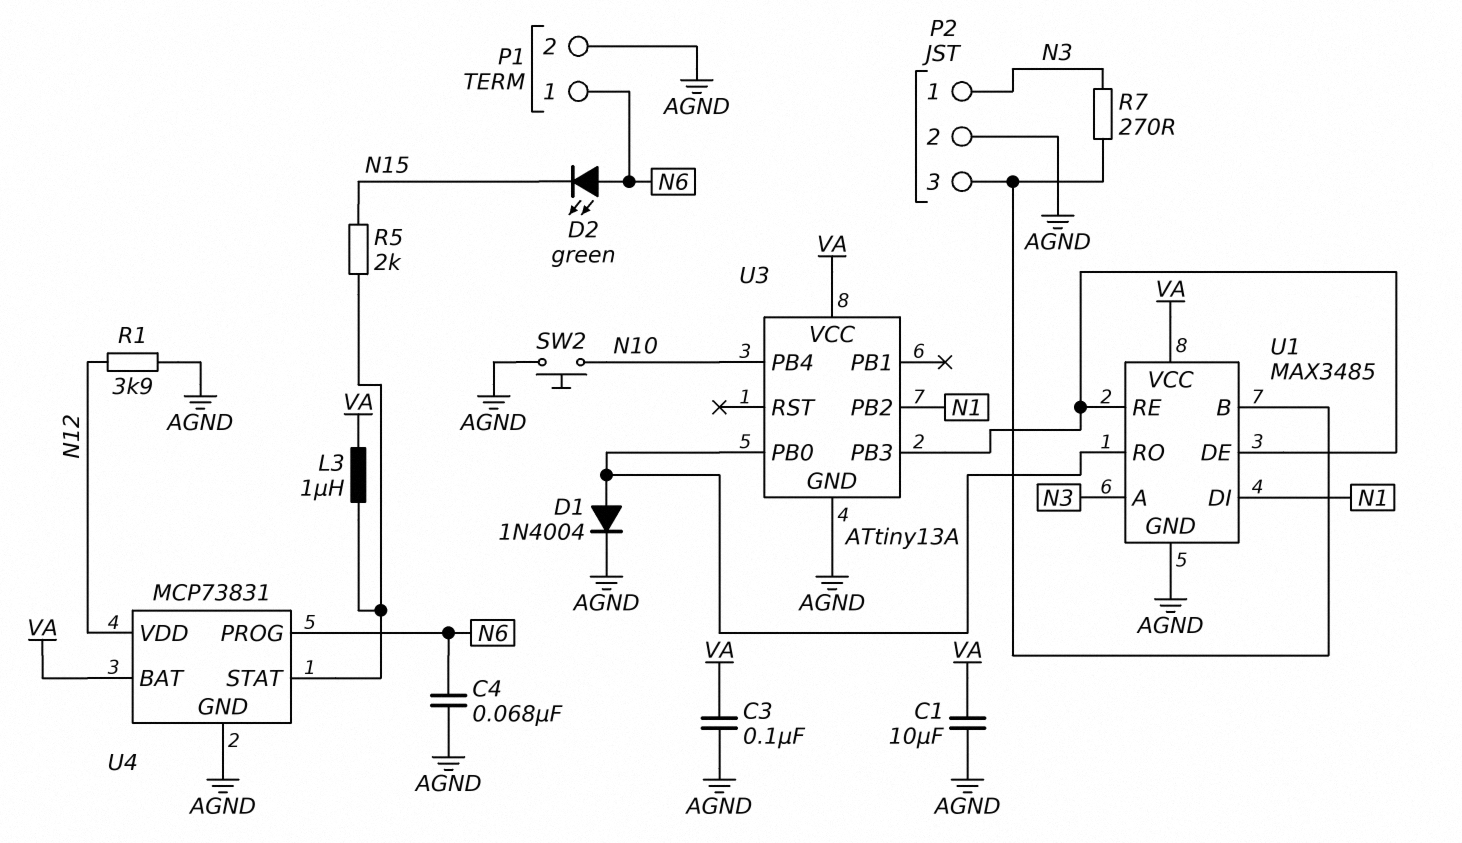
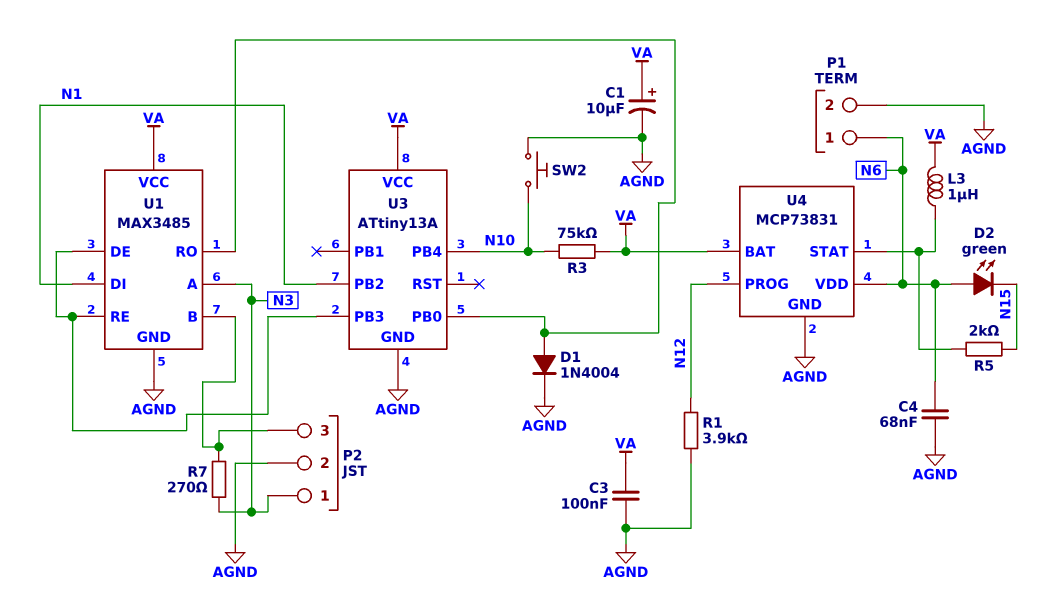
C1: 10uF (AGND, VA) -> 10uF (plus VA, minus AGND)
R3: none -> 75k (N10, VA)
U4 pin PROG: N6 -> N12
U4 pin VDD: N12 -> N6

